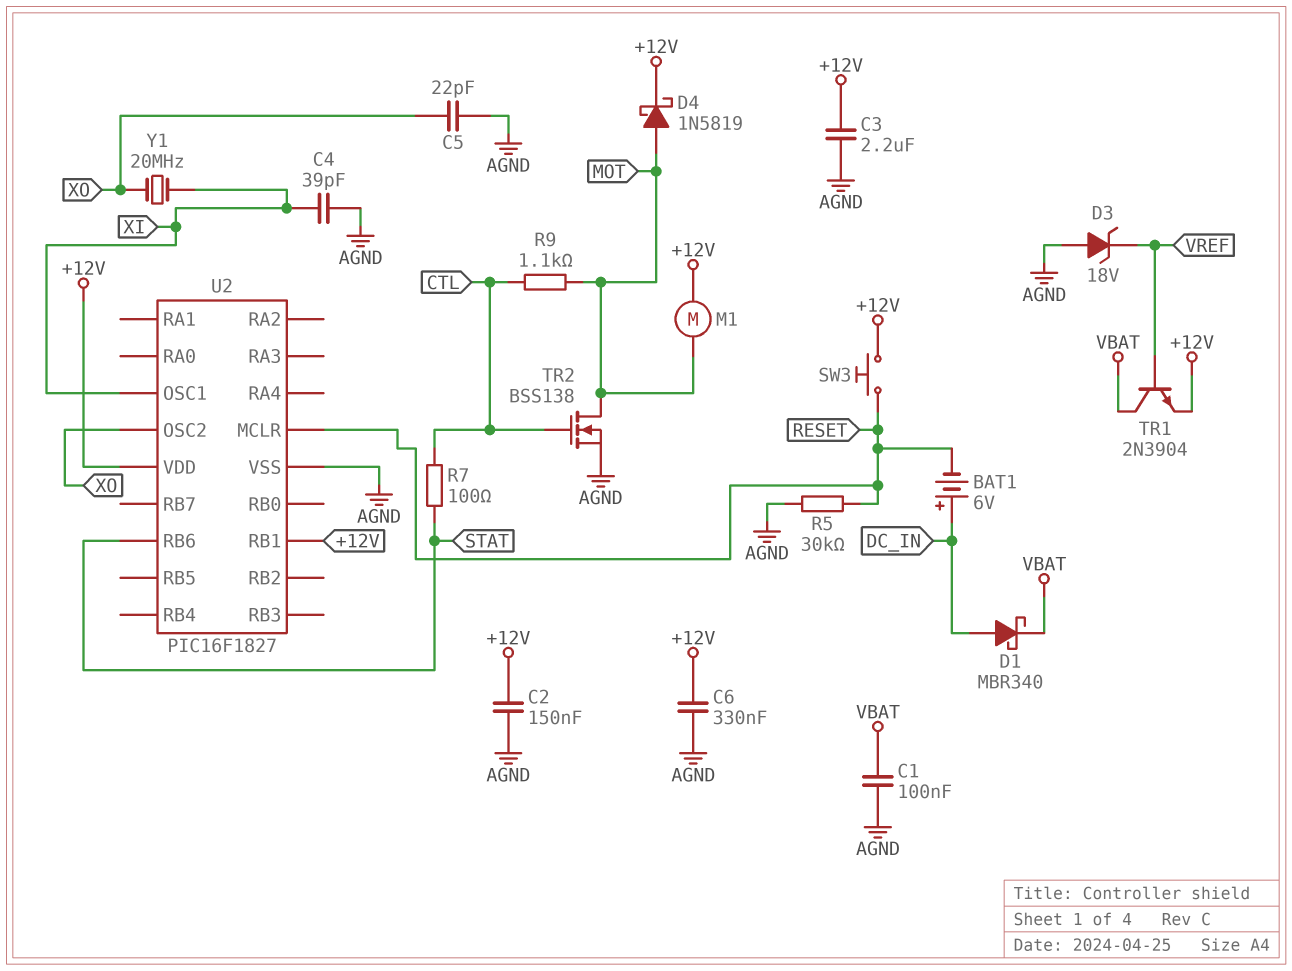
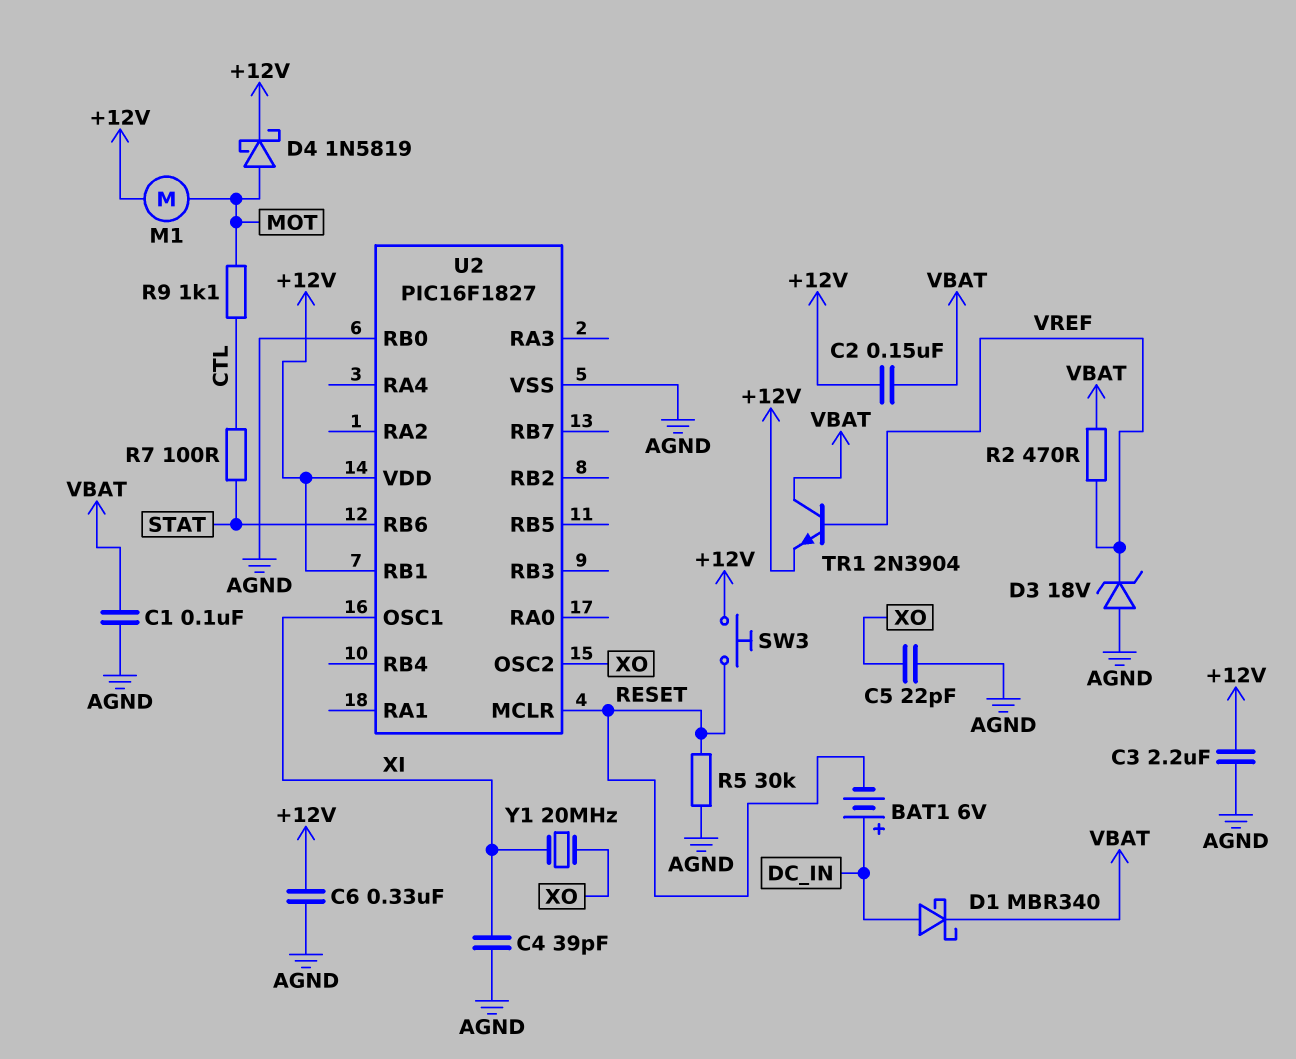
C2: 150nF (+12V, AGND) -> 150nF (+12V, VBAT)
R2: none -> 470 (VBAT, VREF)
TR2: NMOS BSS138 (G CTL, D MOT, S AGND) -> none
U2 pin RB0: none -> AGND

